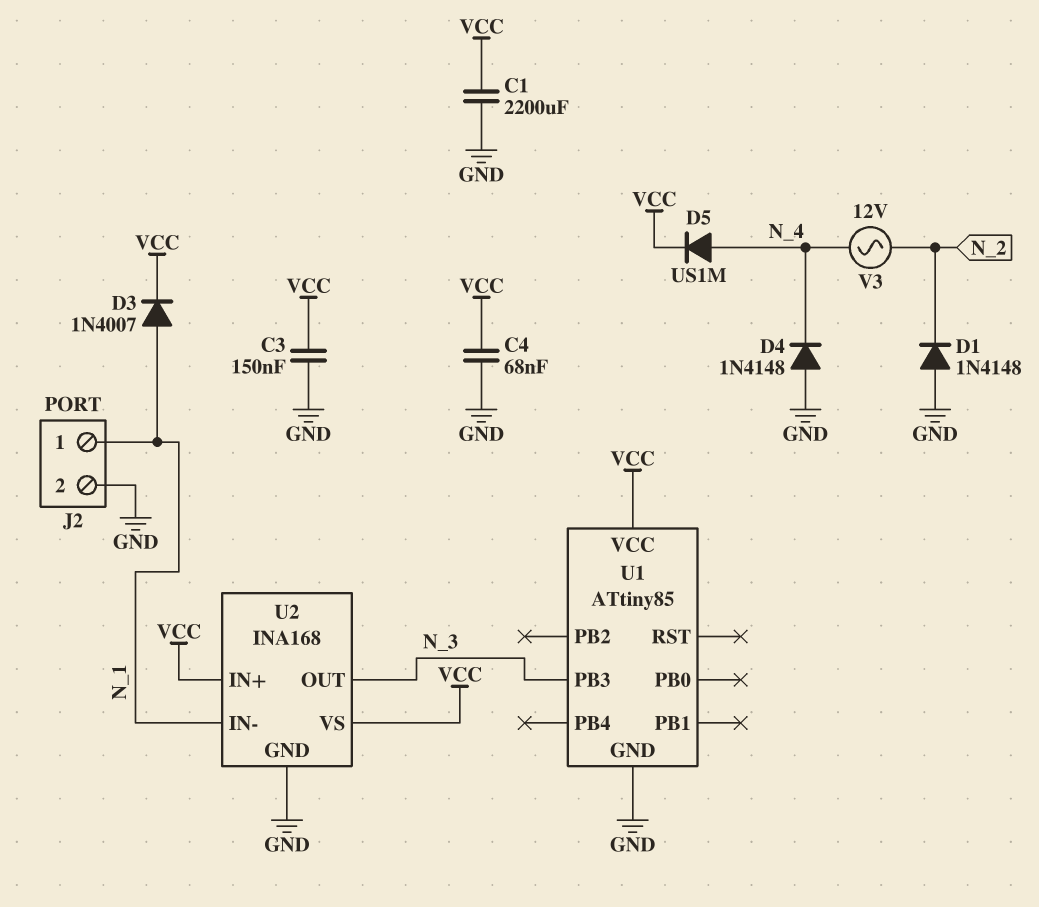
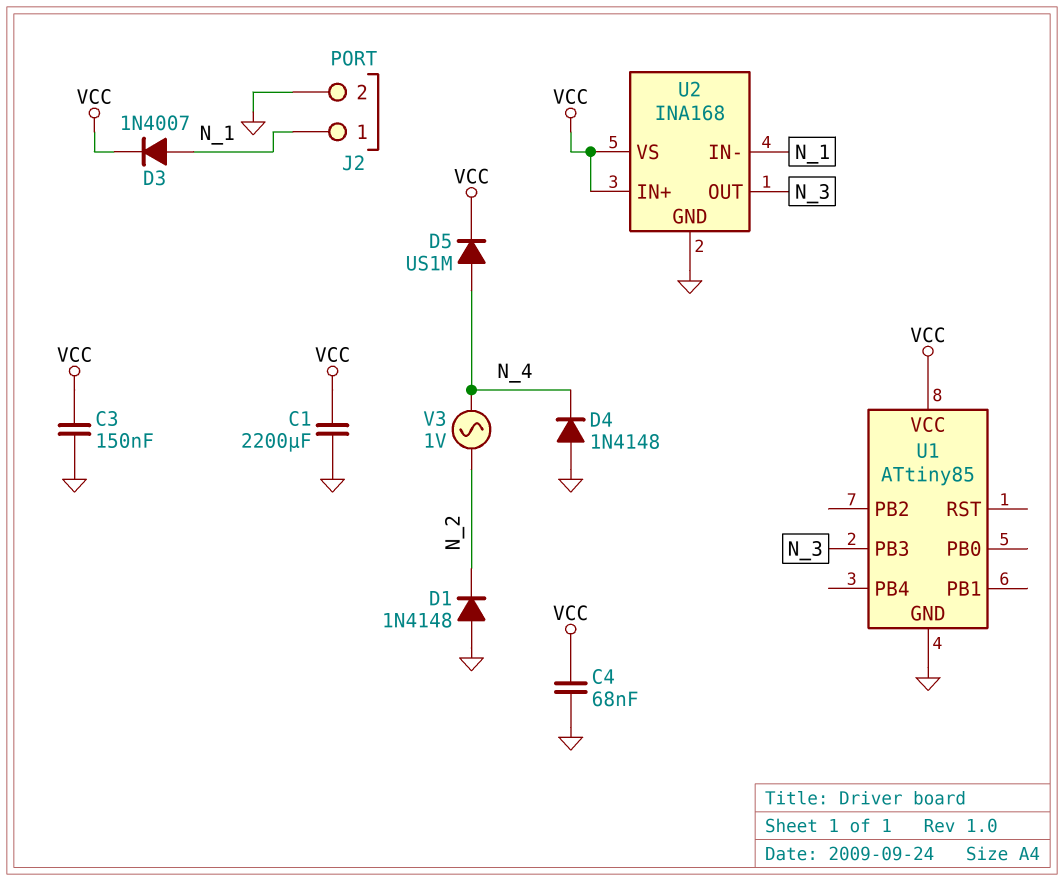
V3: AC 12V (N_2, N_4) -> AC 1V (N_2, N_4)

